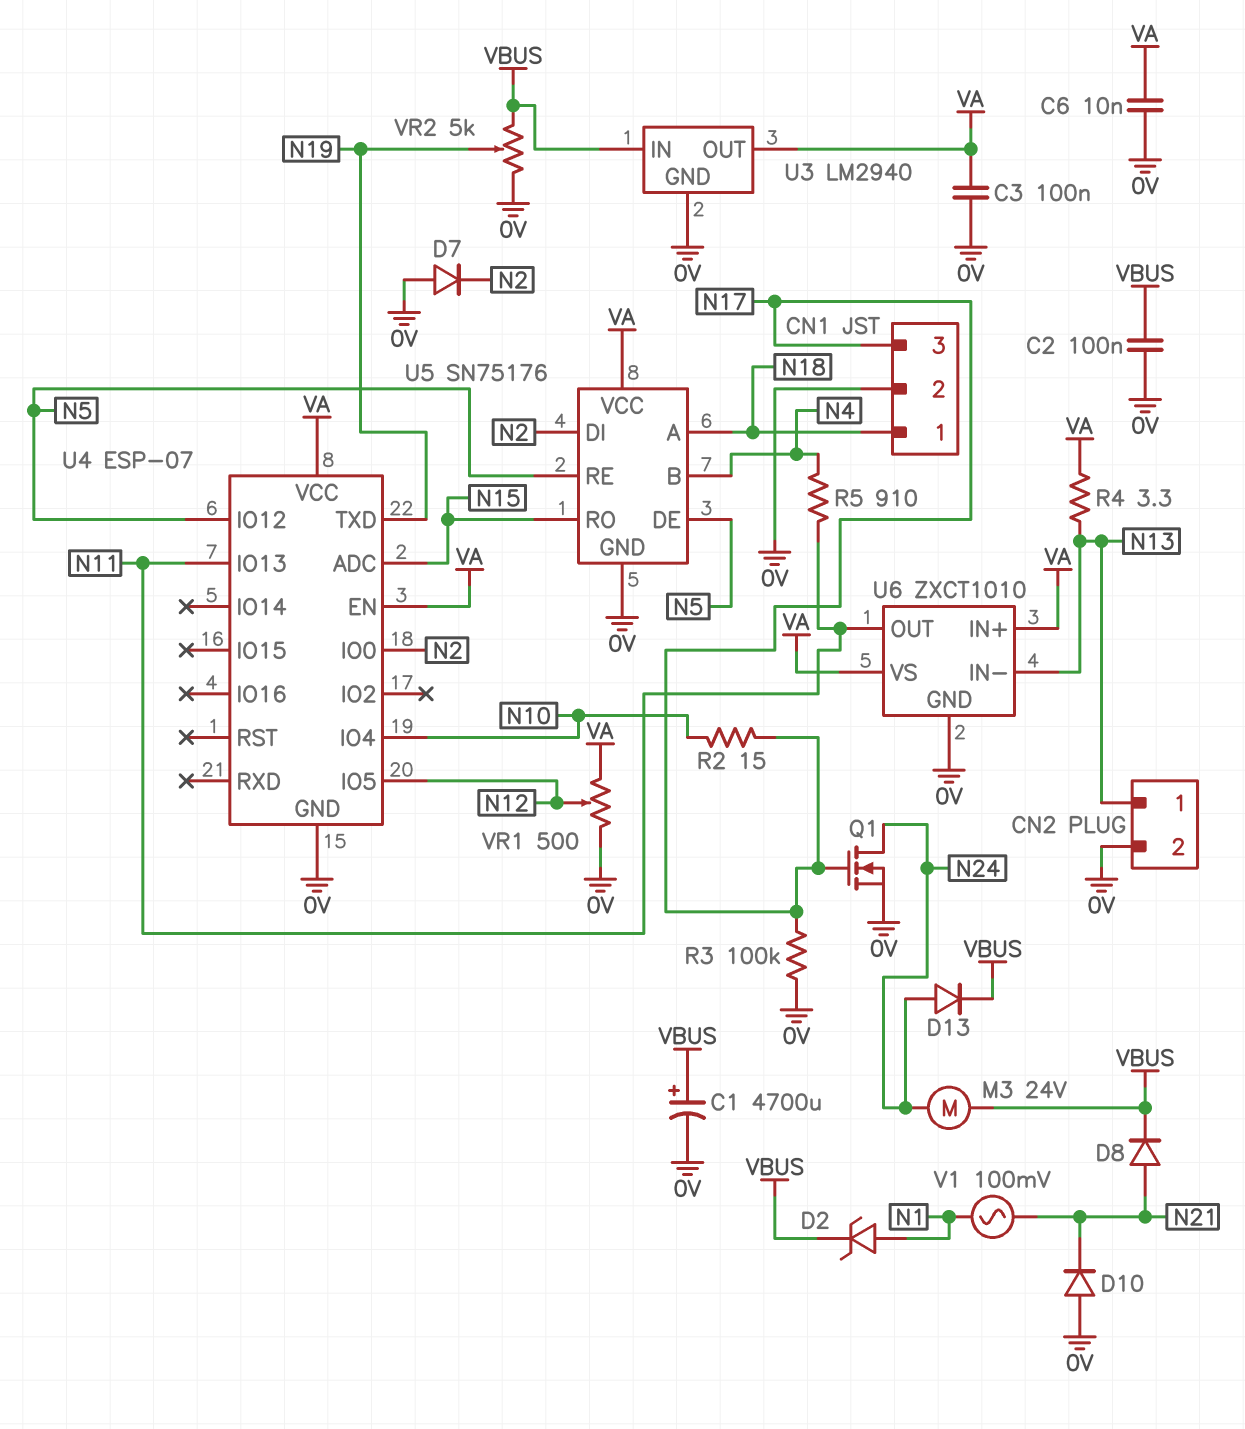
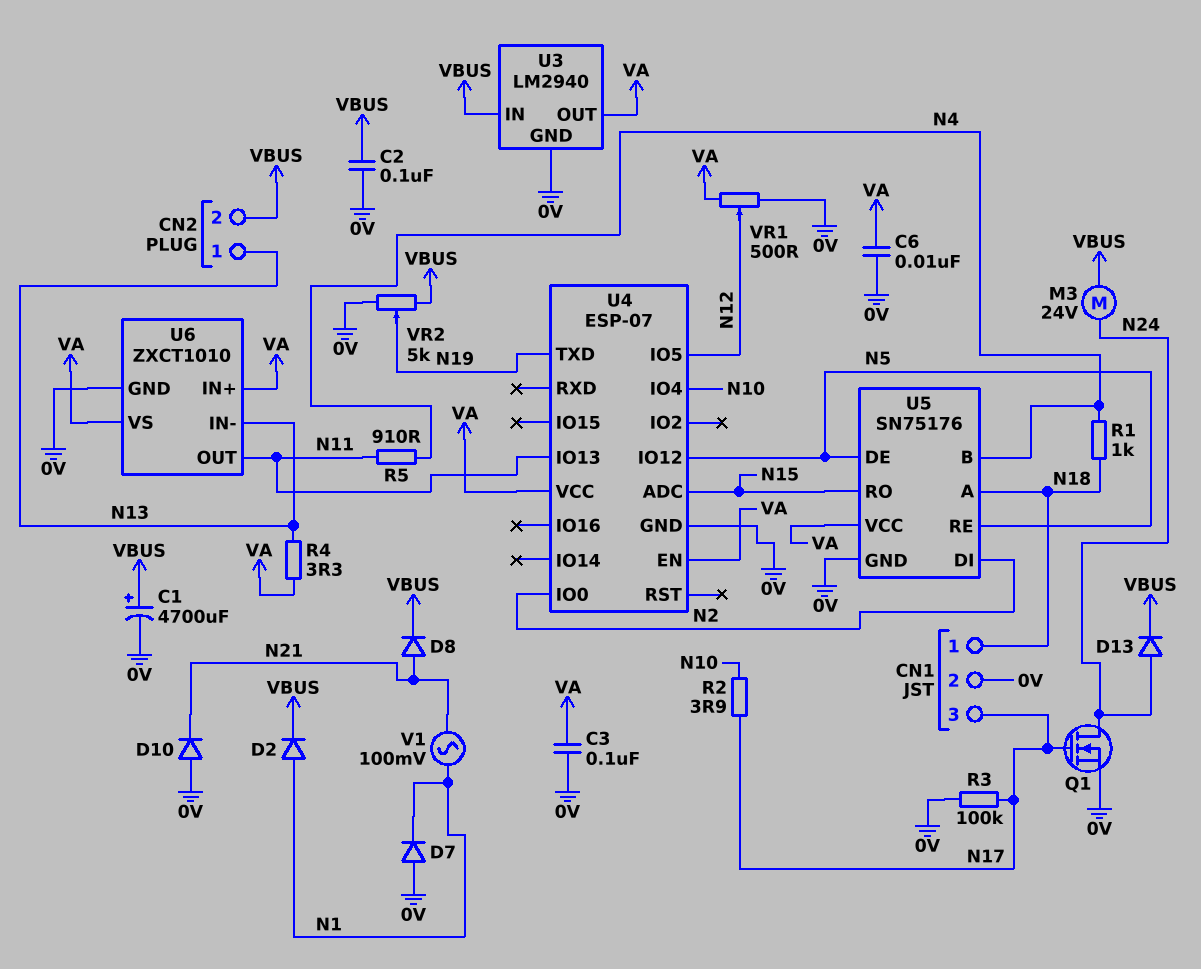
CN2 pin 2: 0V -> VBUS
D2: zener (A N1, K VBUS) -> diode (A N1, K VBUS)
D7: diode (A 0V, K N2) -> diode (A 0V, K N1)
R1: none -> 1k (N4, N18)
R2: 15 (N10, N17) -> 3.9 (N10, N17)

